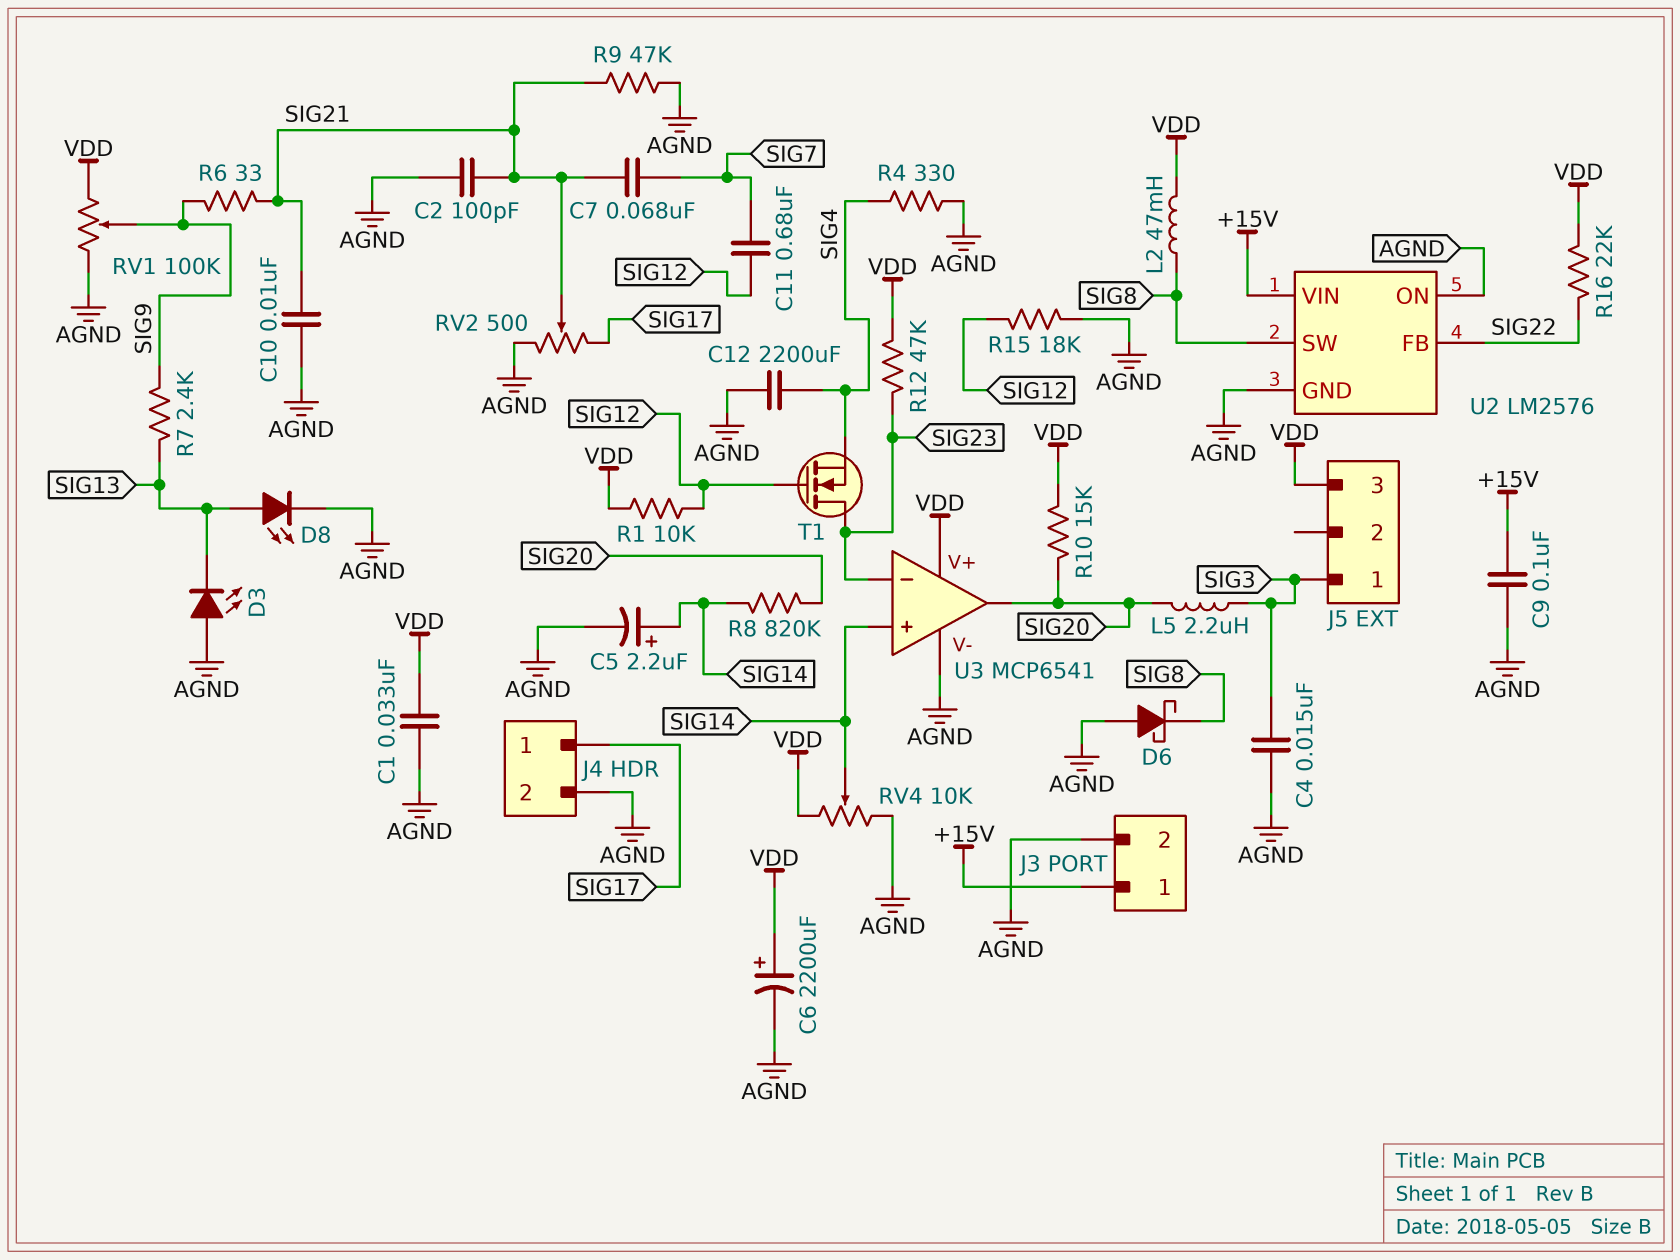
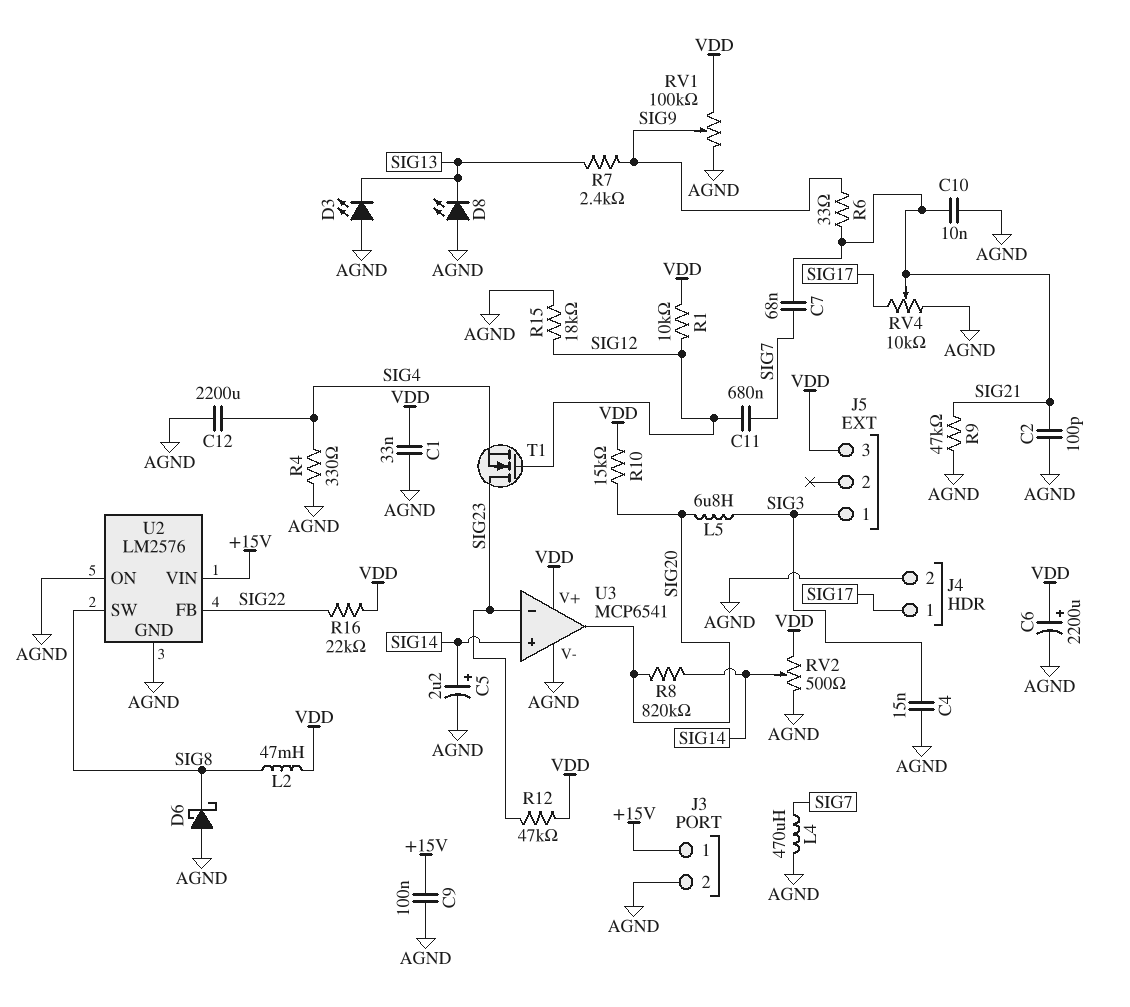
D8: LED (A SIG13, K AGND) -> LED (A AGND, K SIG13)
L4: none -> 470uH (AGND, SIG7)
L5: 2.2uH (SIG3, SIG20) -> 6.8uH (SIG3, SIG20)
RV2: 500 (AGND, SIG17, wiper SIG21) -> 500 (AGND, VDD, wiper SIG14)
RV4: 10k (AGND, VDD, wiper SIG14) -> 10k (AGND, SIG17, wiper SIG21)

